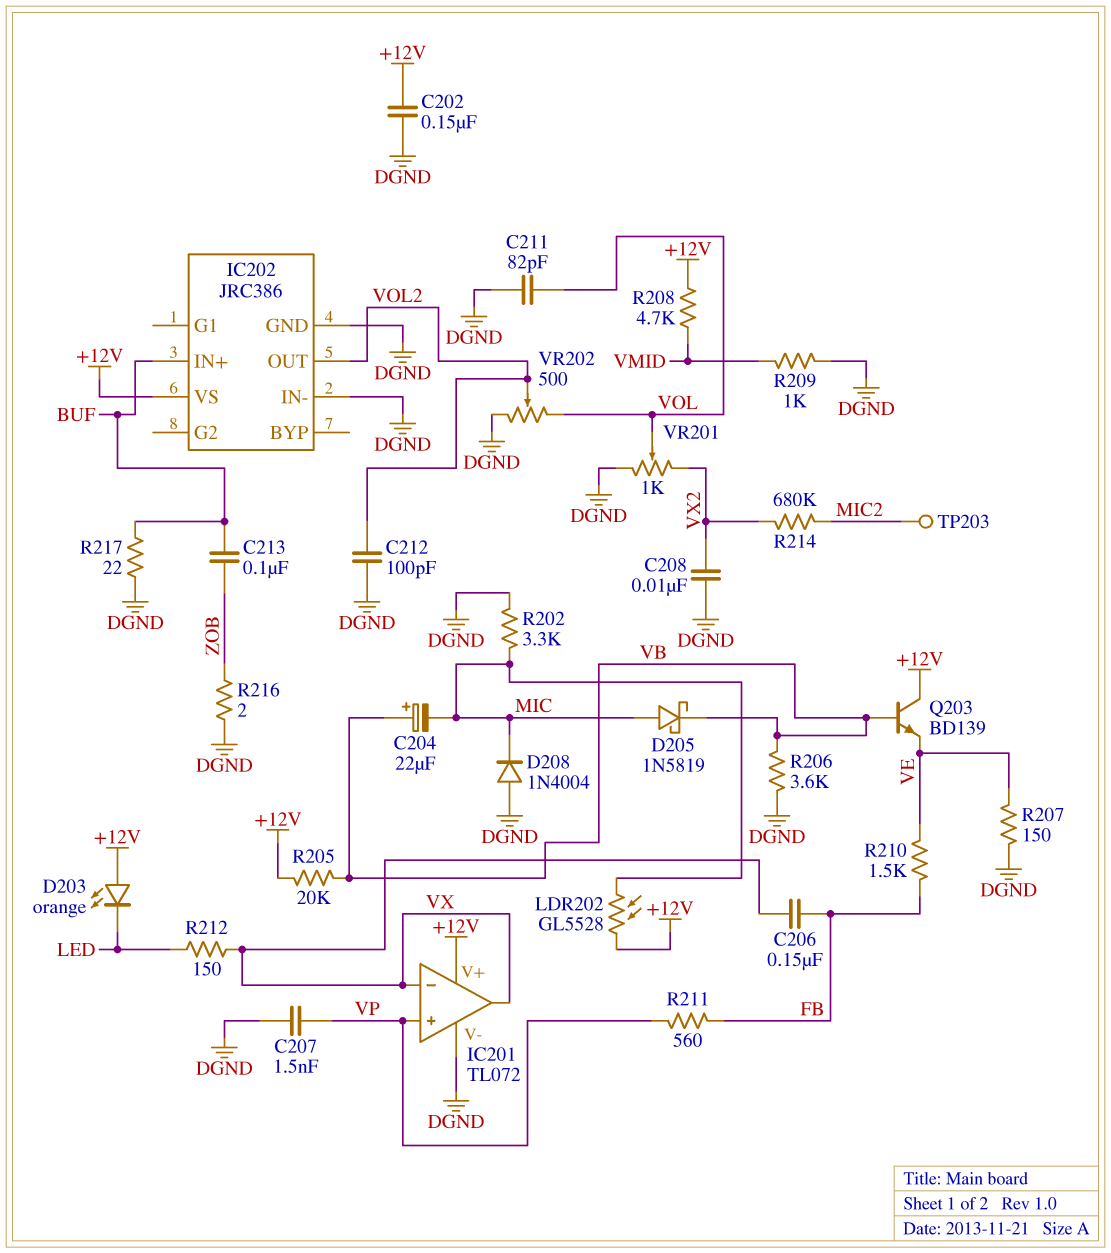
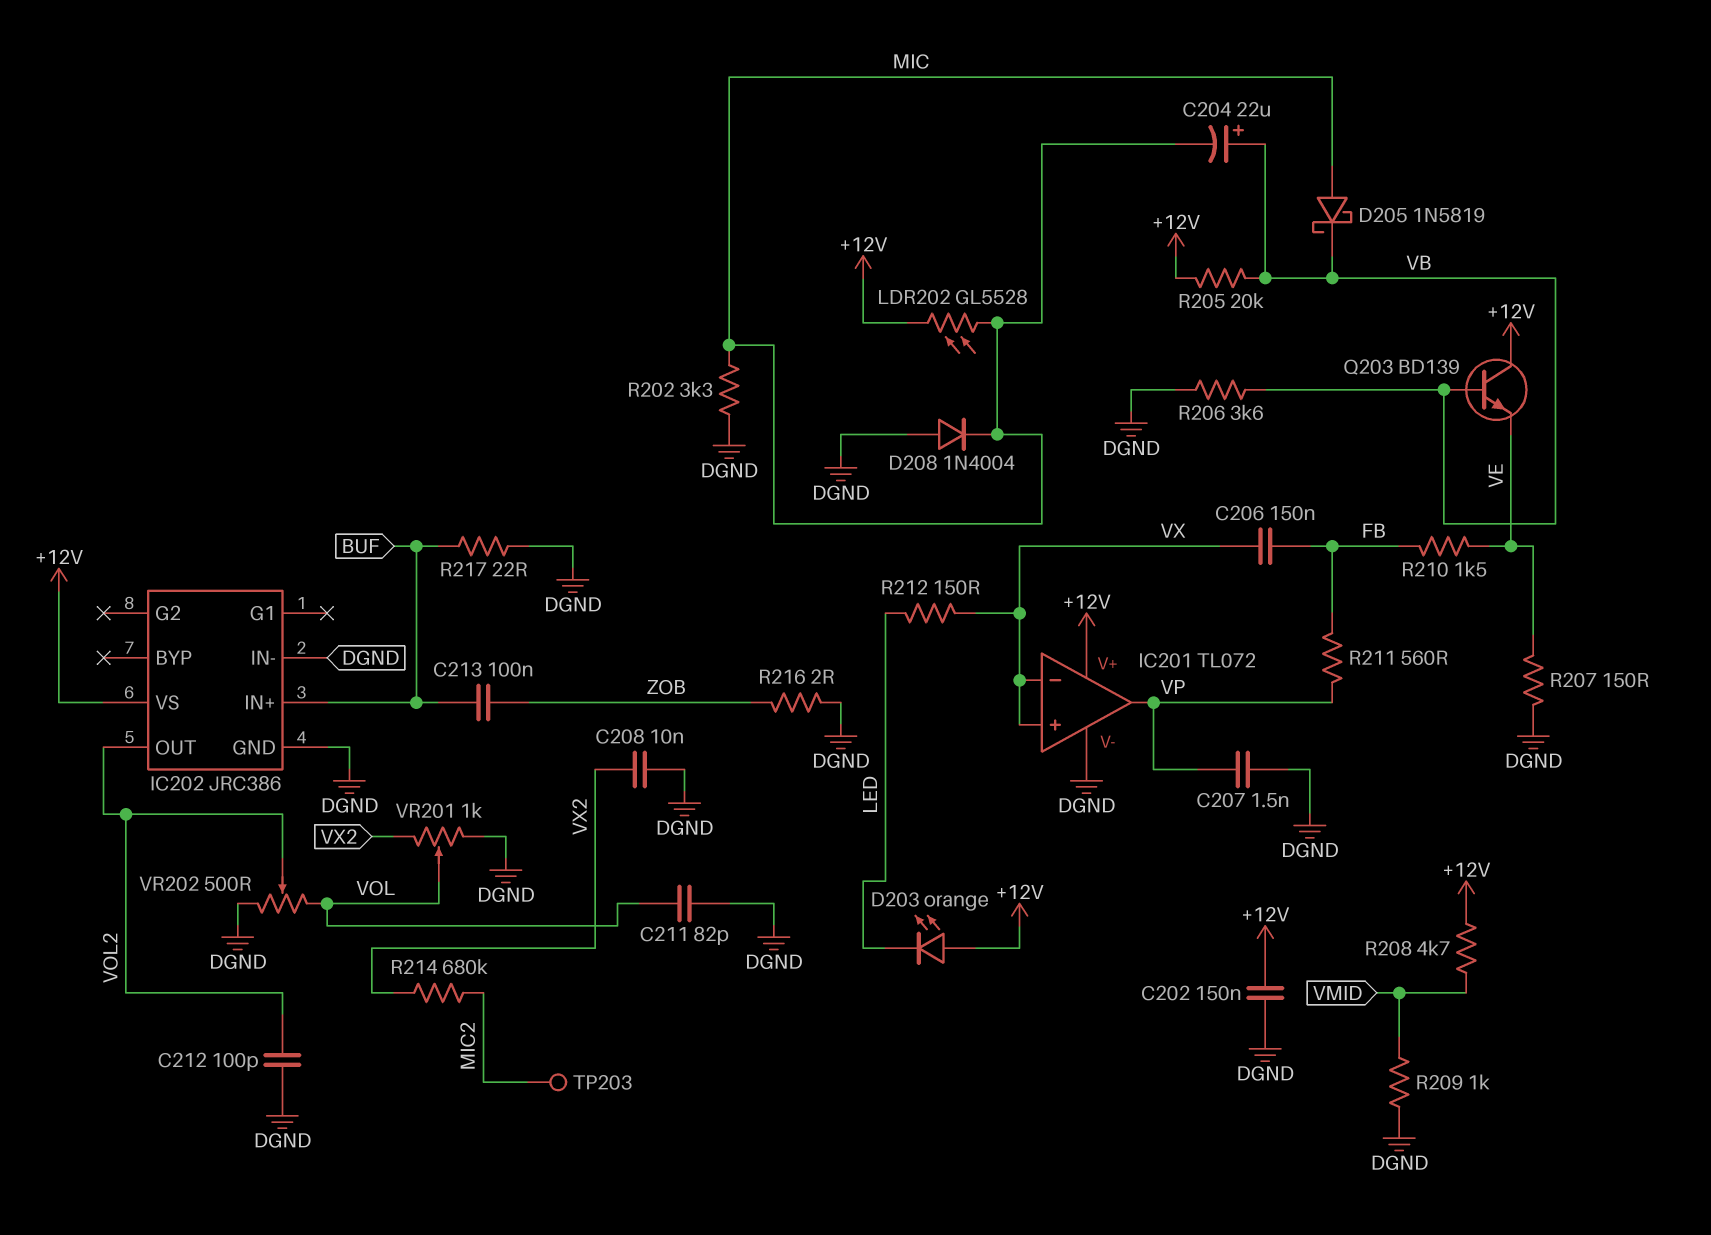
IC201 pin in+: VP -> VX
IC201 pin out: VX -> VP

